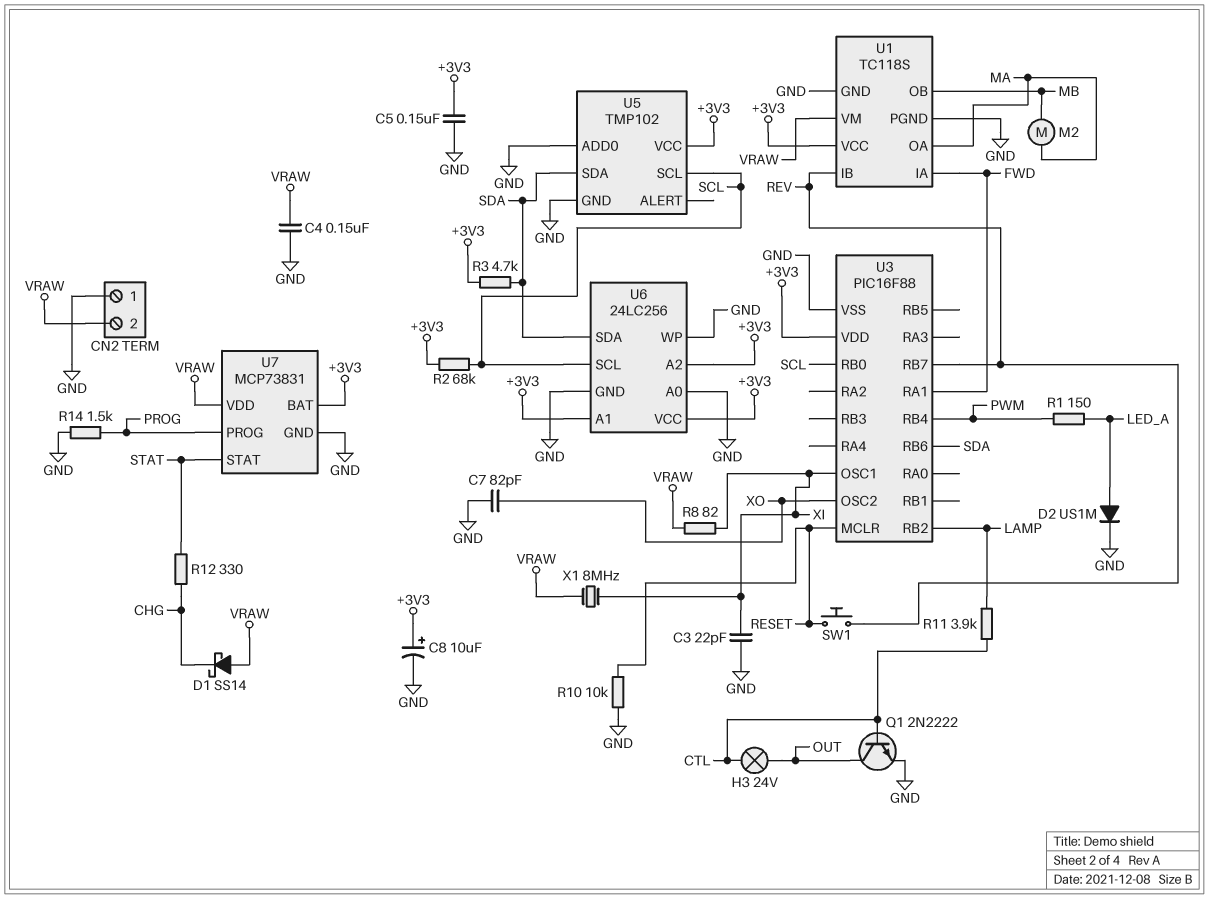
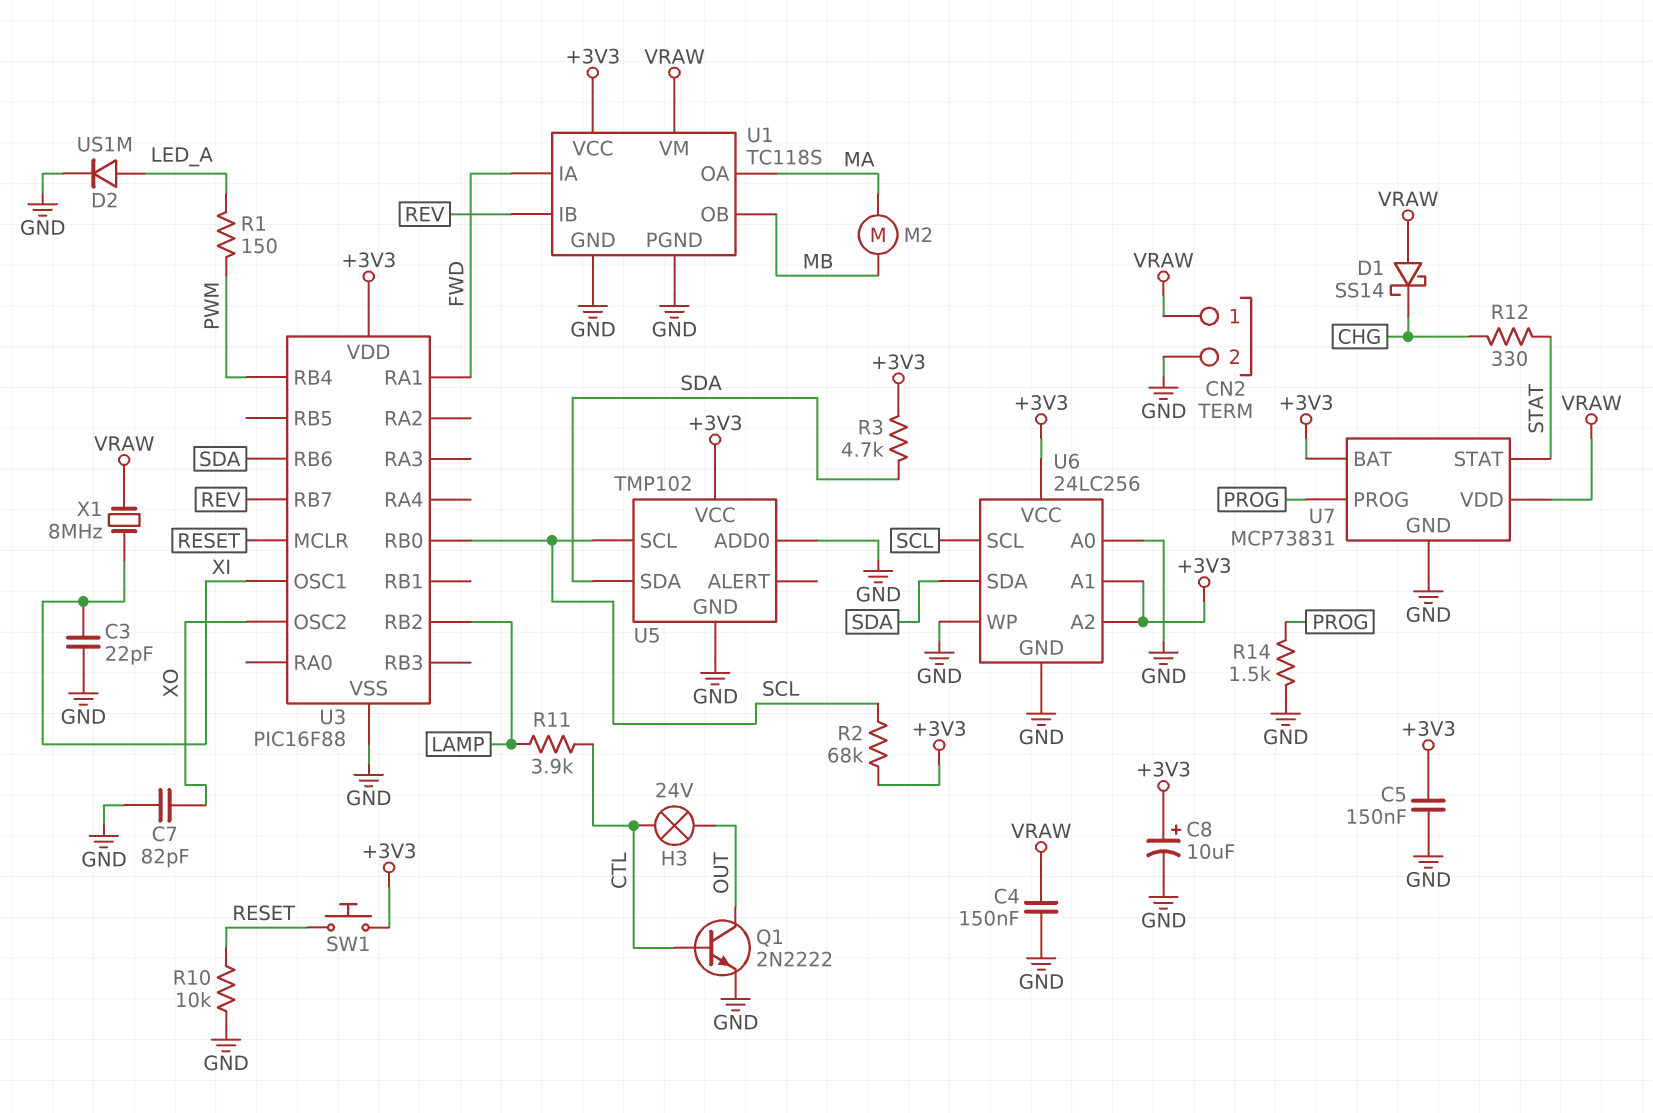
CN2 pin 1: GND -> VRAW
CN2 pin 2: VRAW -> GND
R8: 82 (VRAW, XI) -> none
SW1: button (RESET, REV) -> button (+3V3, RESET)

